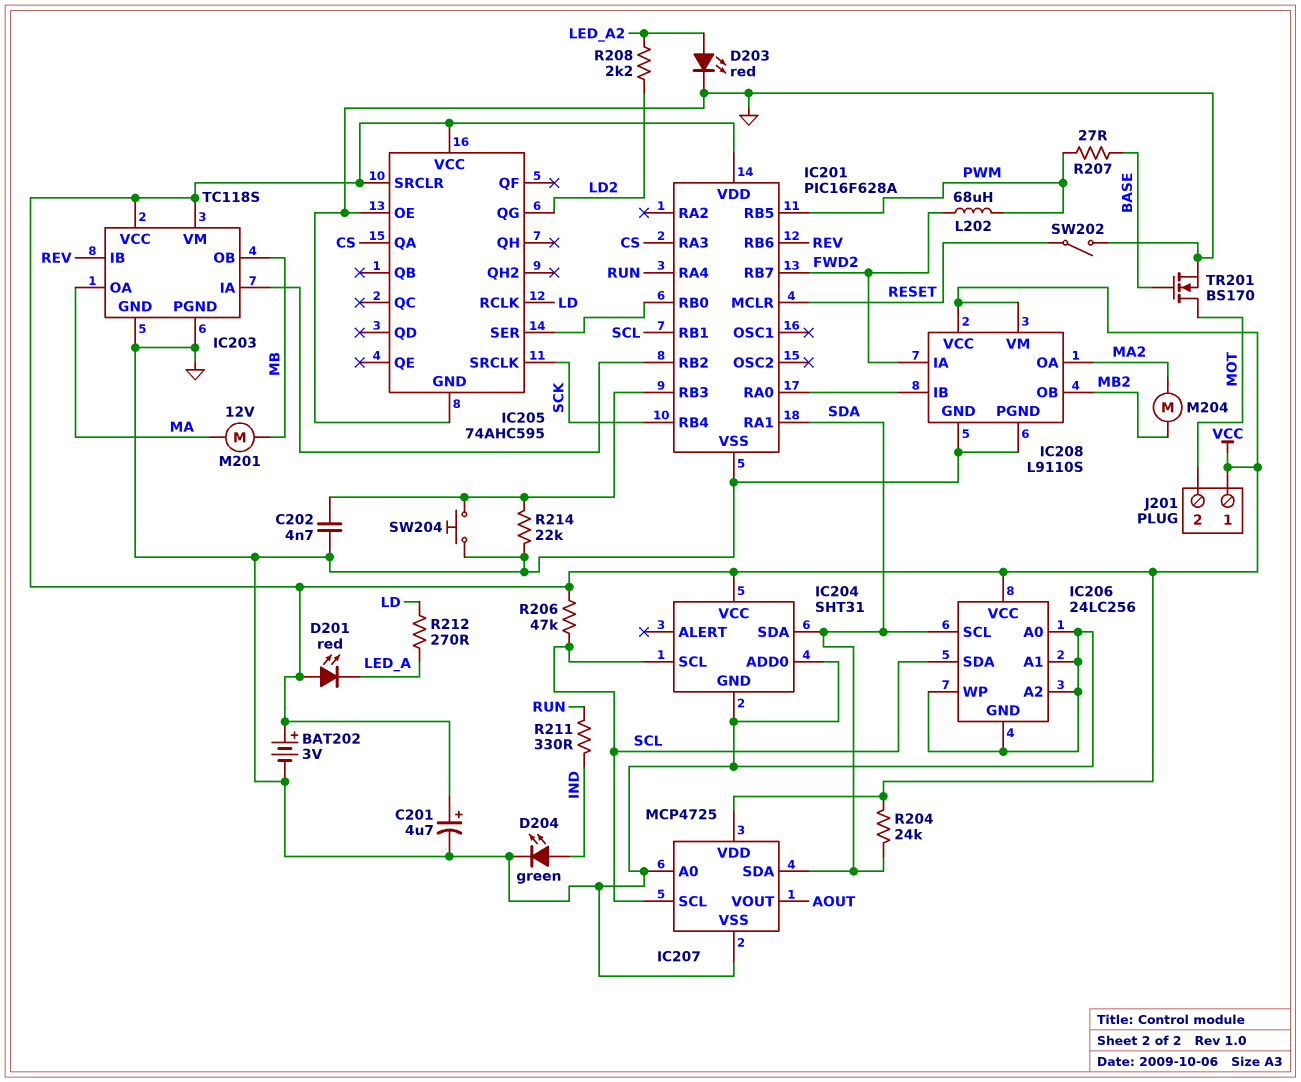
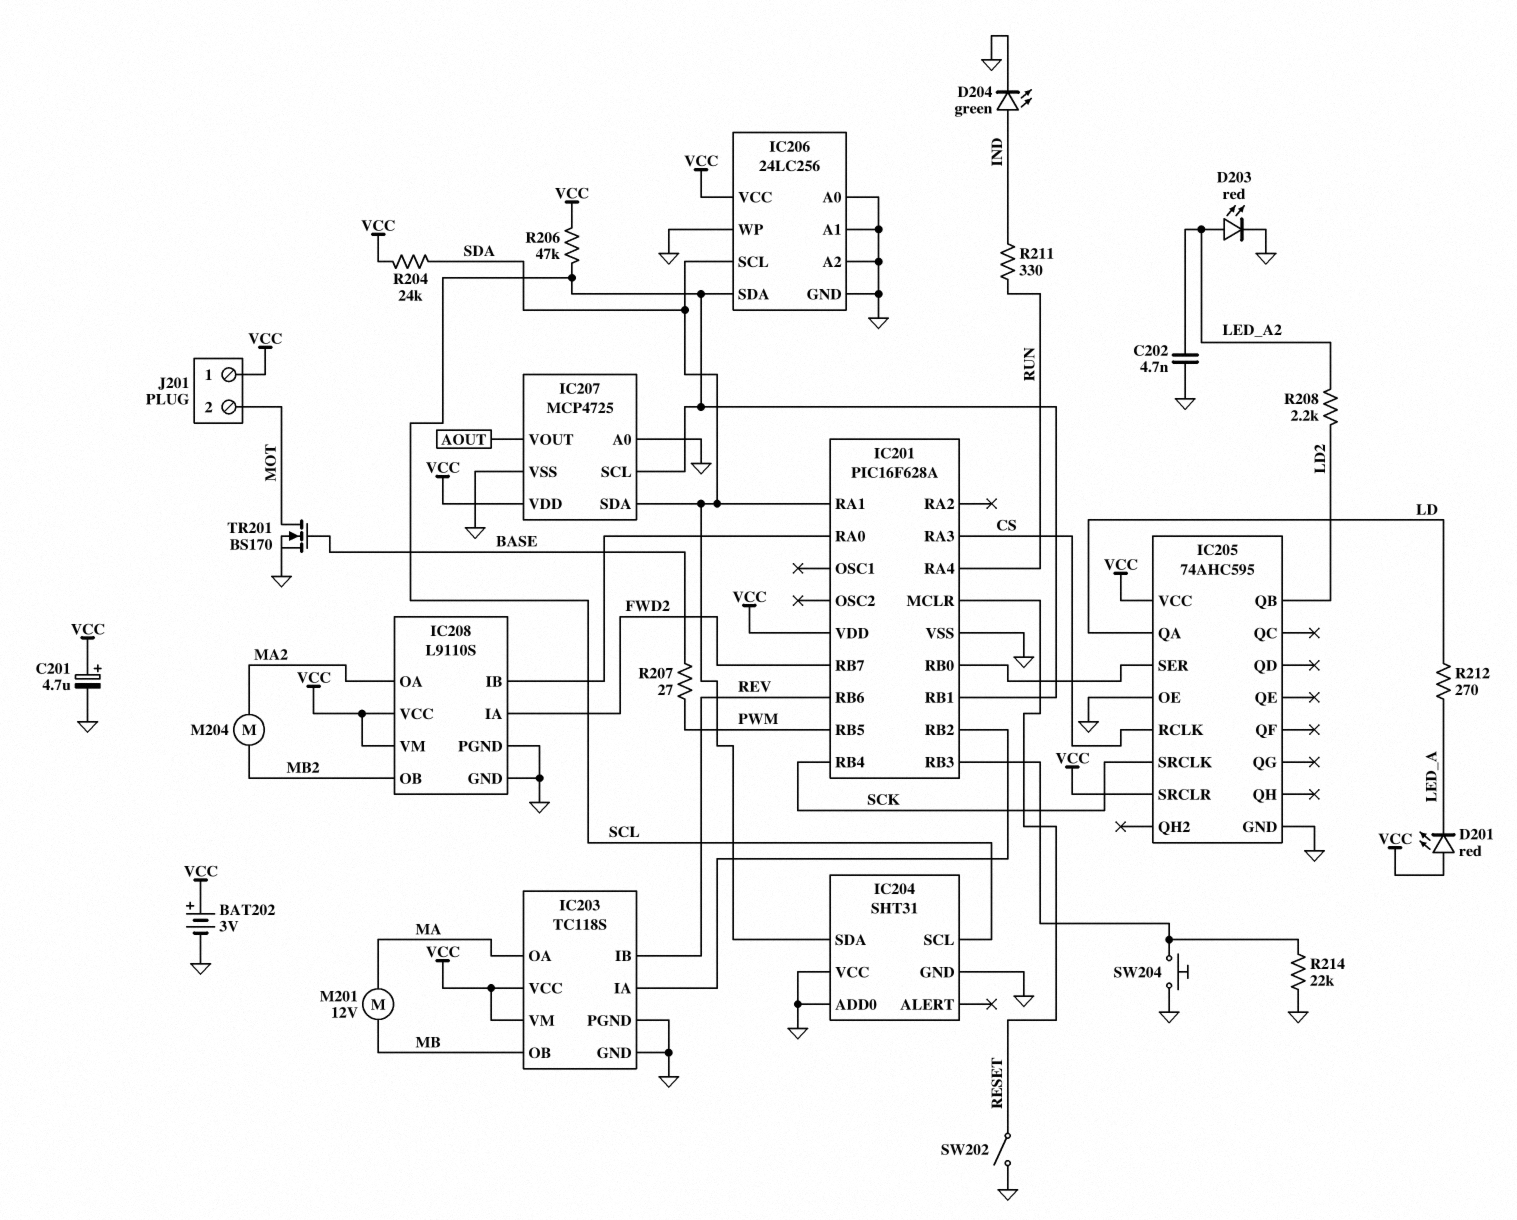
C202: 4.7nF (GND, IC201/RB3) -> 4.7nF (GND, LED_A2)
IC204 pin VCC: VCC -> GND
IC205 pin QA: CS -> LD
IC205 pin QB: none -> LD2
IC205 pin QG: LD2 -> none
IC205 pin RCLK: LD -> CS
L202: 68uH (FWD2, PWM) -> none

